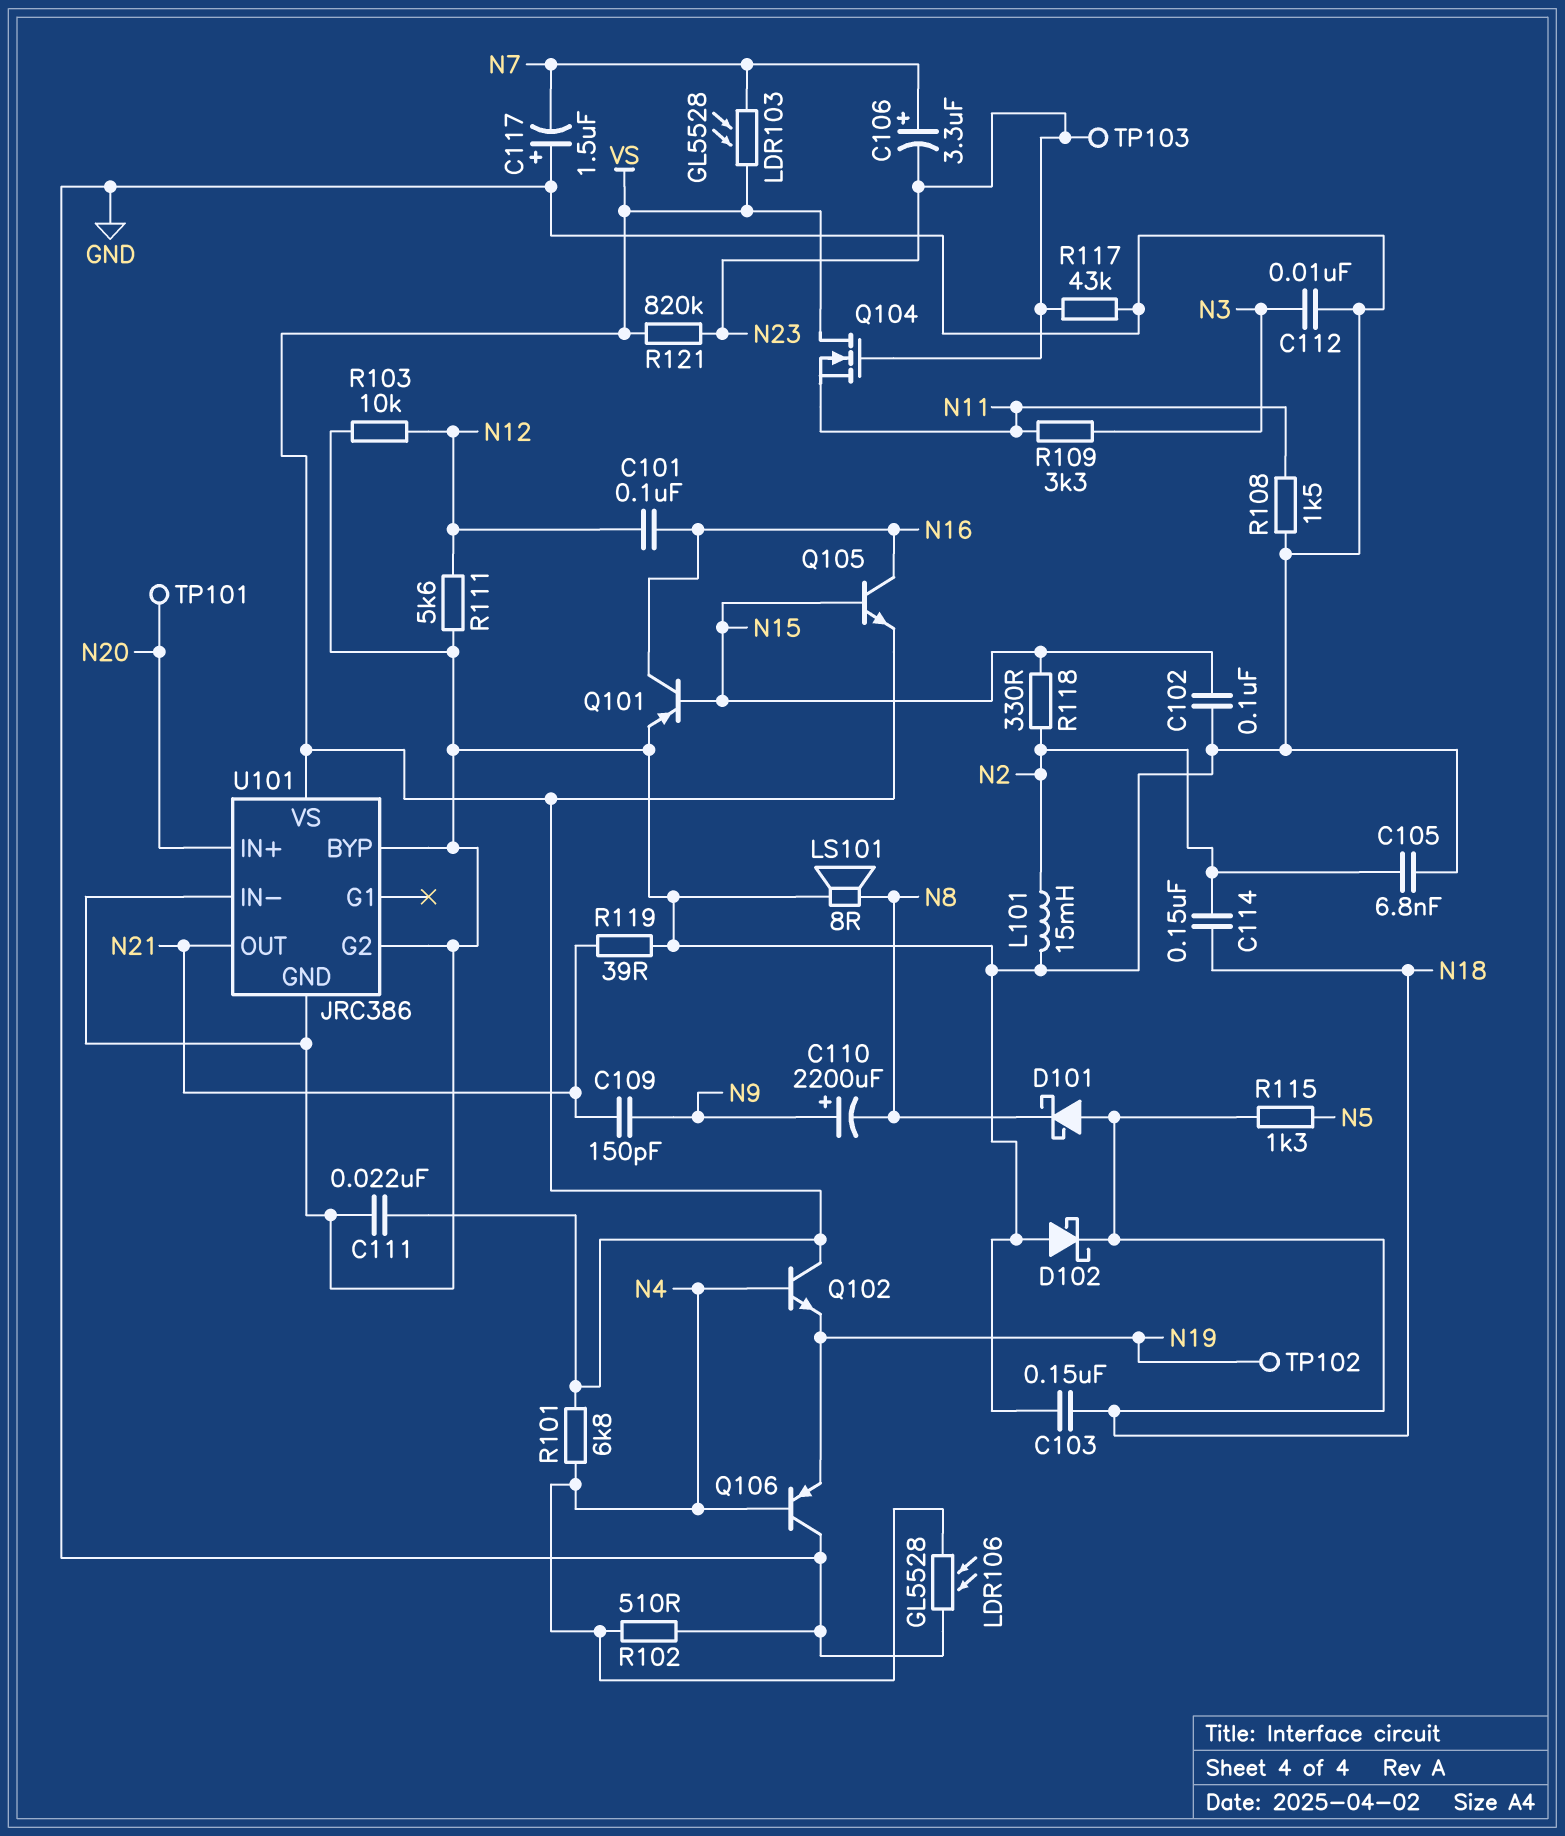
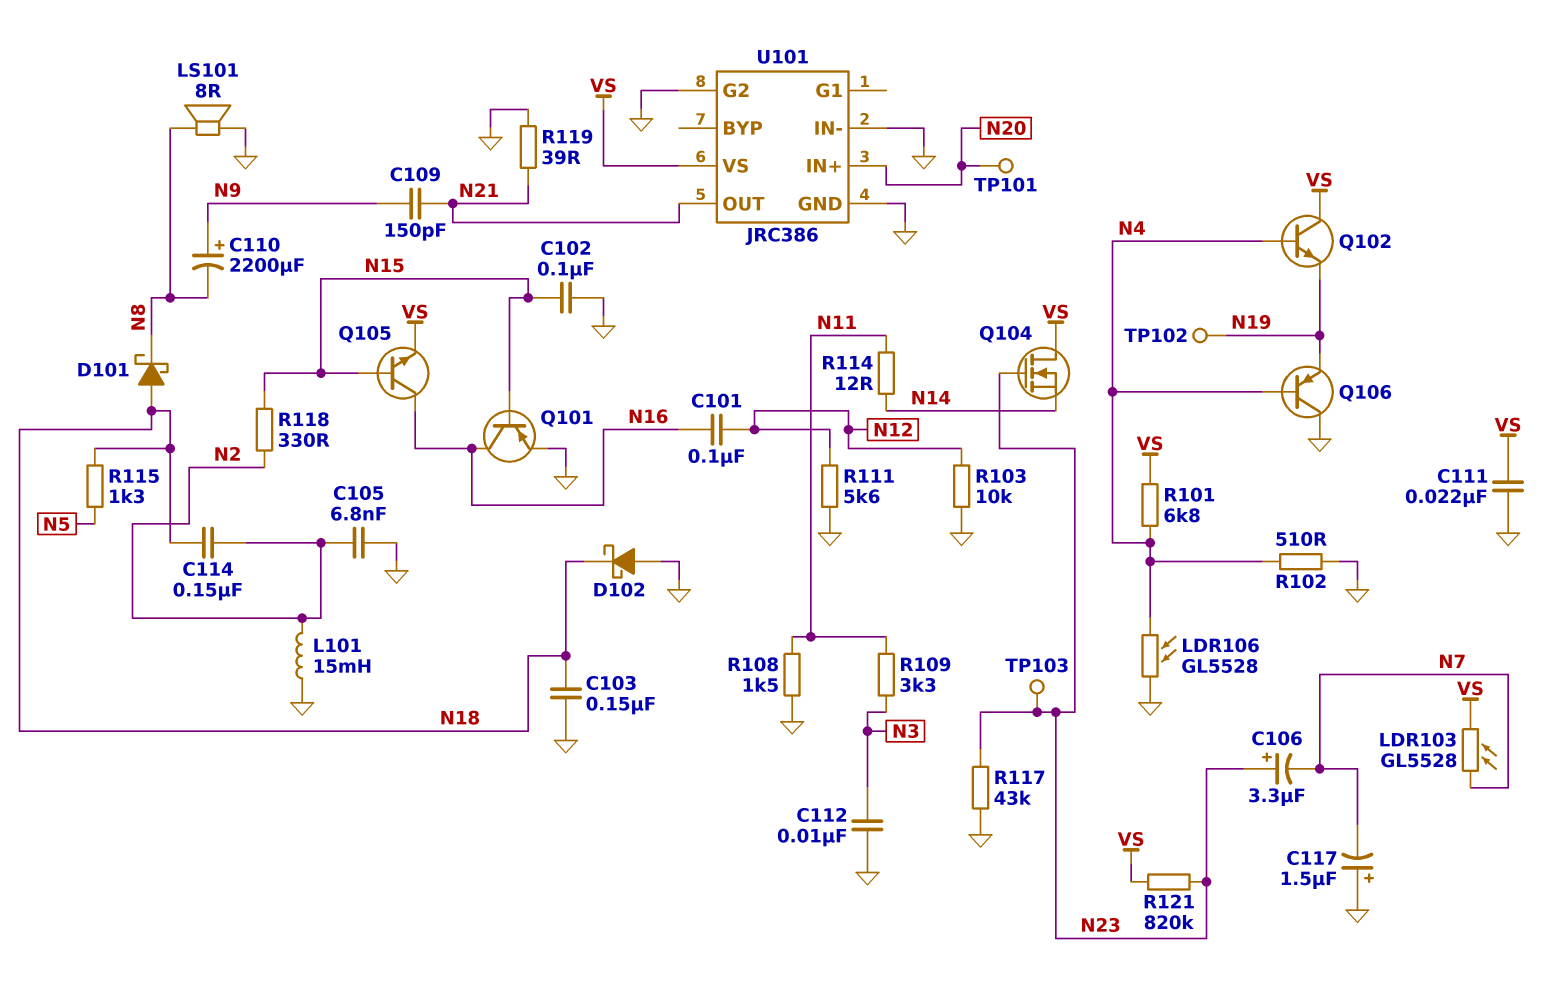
C106: 3.3uF (plus N7, minus N23) -> 3.3uF (plus N23, minus N7)
Q104: NMOS (G N23, D VS, S N11) -> NMOS (G N23, D VS, S N14)
R114: none -> 12 (N11, N14)
U101 pin BYP: GND -> none

